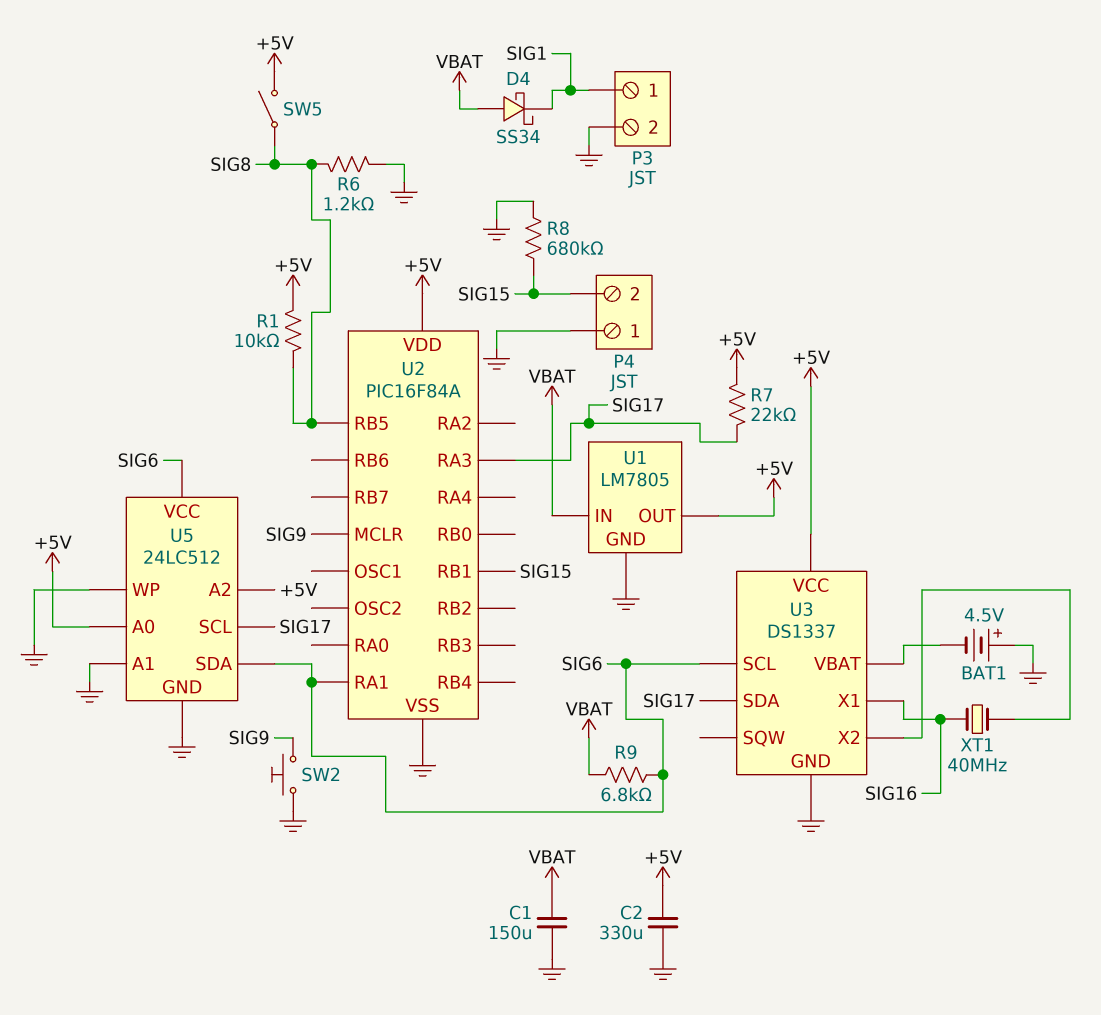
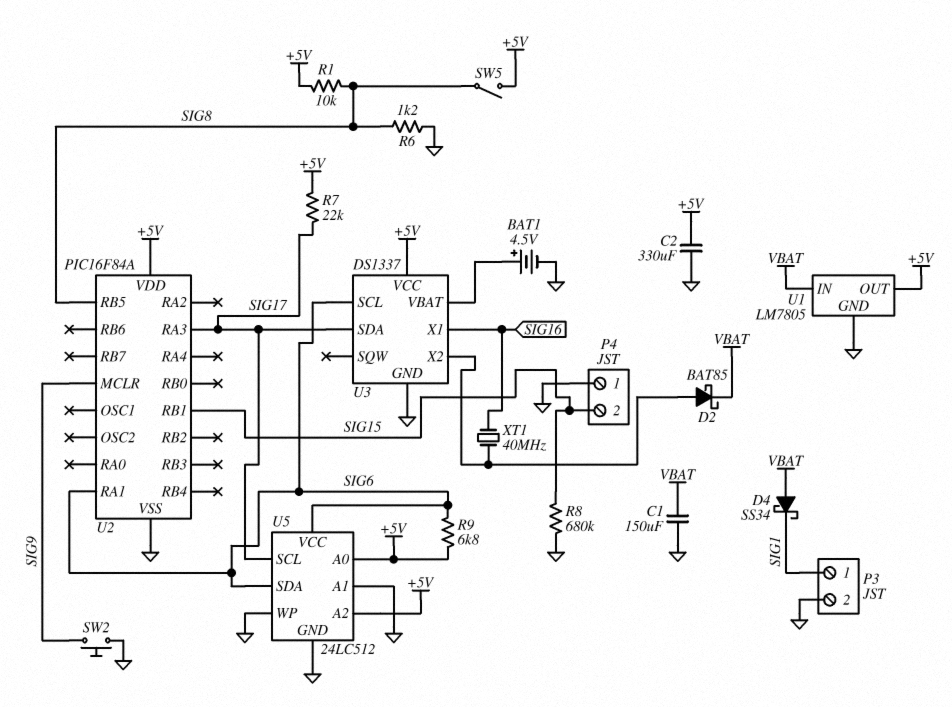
BAT1: 4.5V (plus GND, minus U3/VBAT) -> 4.5V (plus U3/VBAT, minus GND)
D2: none -> schottky BAT85 (A U3/X2, K VBAT)
R9: 6.8k (SIG6, VBAT) -> 6.8k (+5V, SIG6)

